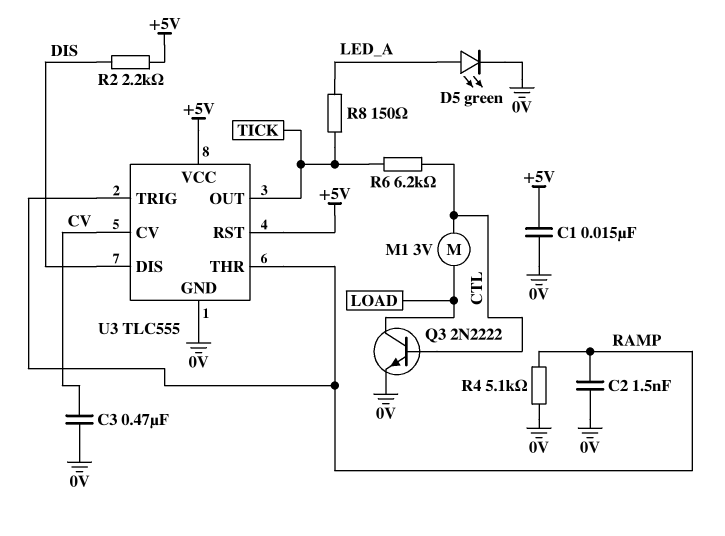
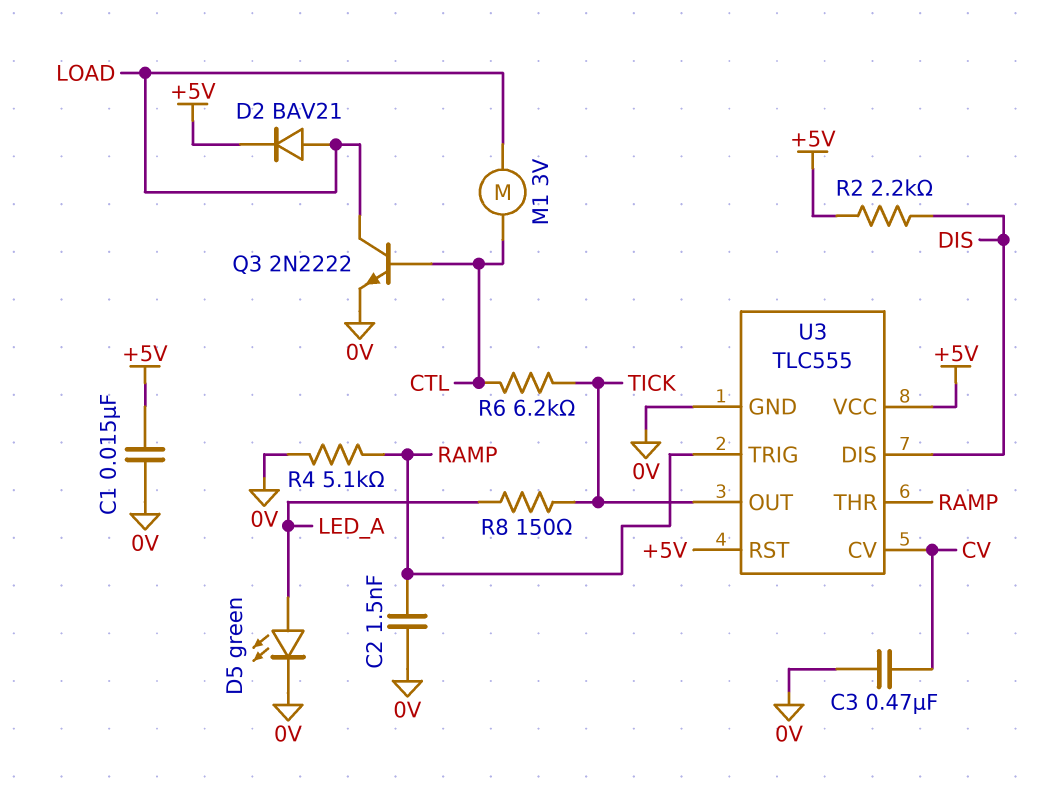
D2: none -> diode BAV21 (A LOAD, K +5V)

